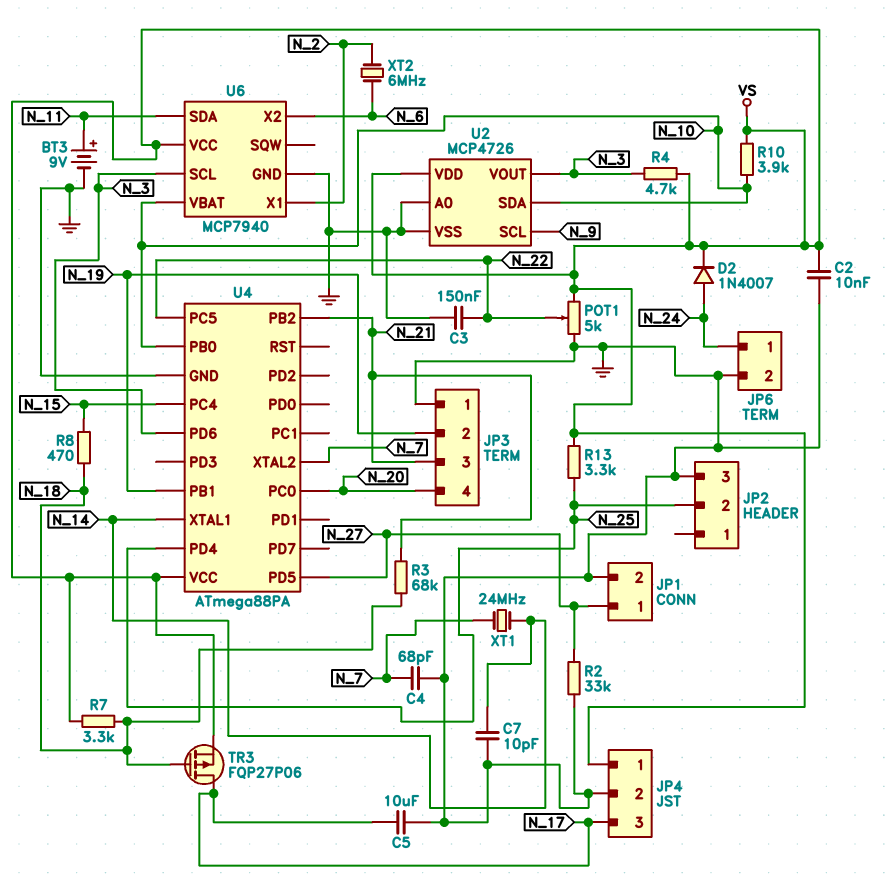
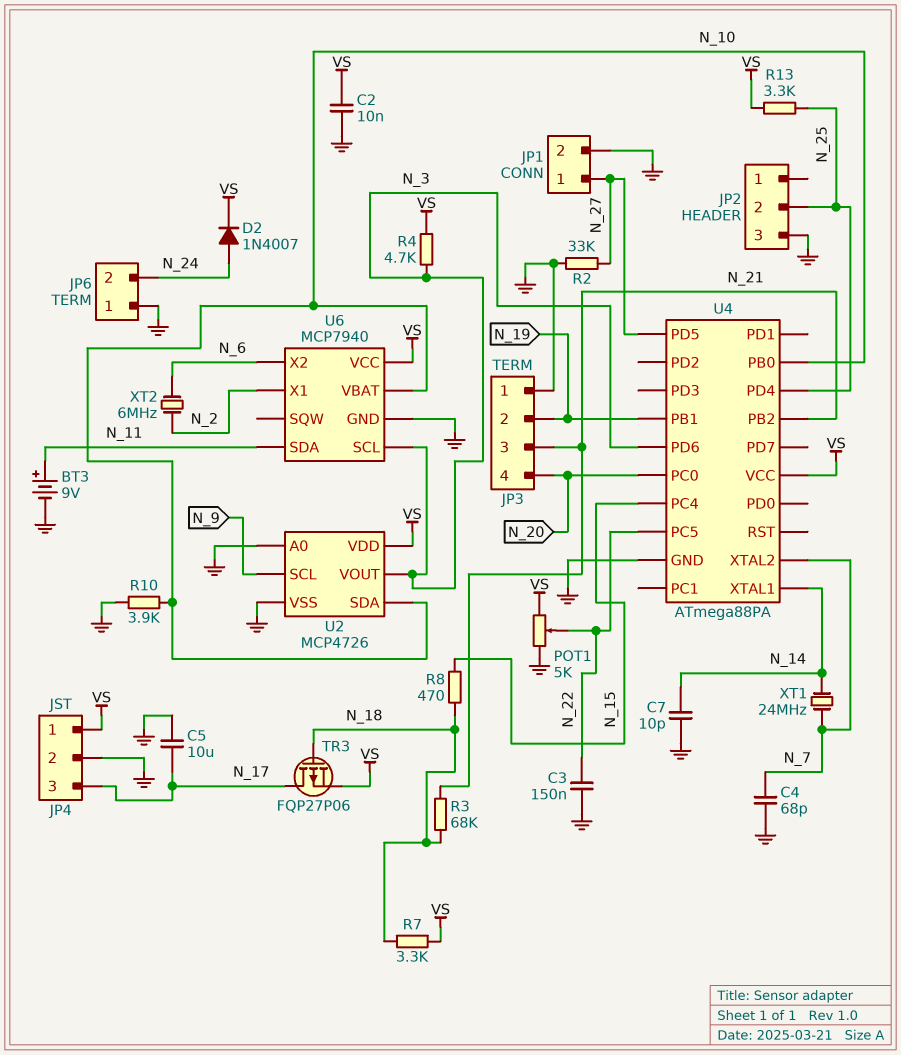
JP6 pin 1: N_24 -> GND
JP6 pin 2: GND -> N_24
R10: 3.9k (N_10, VS) -> 3.9k (GND, N_10)

